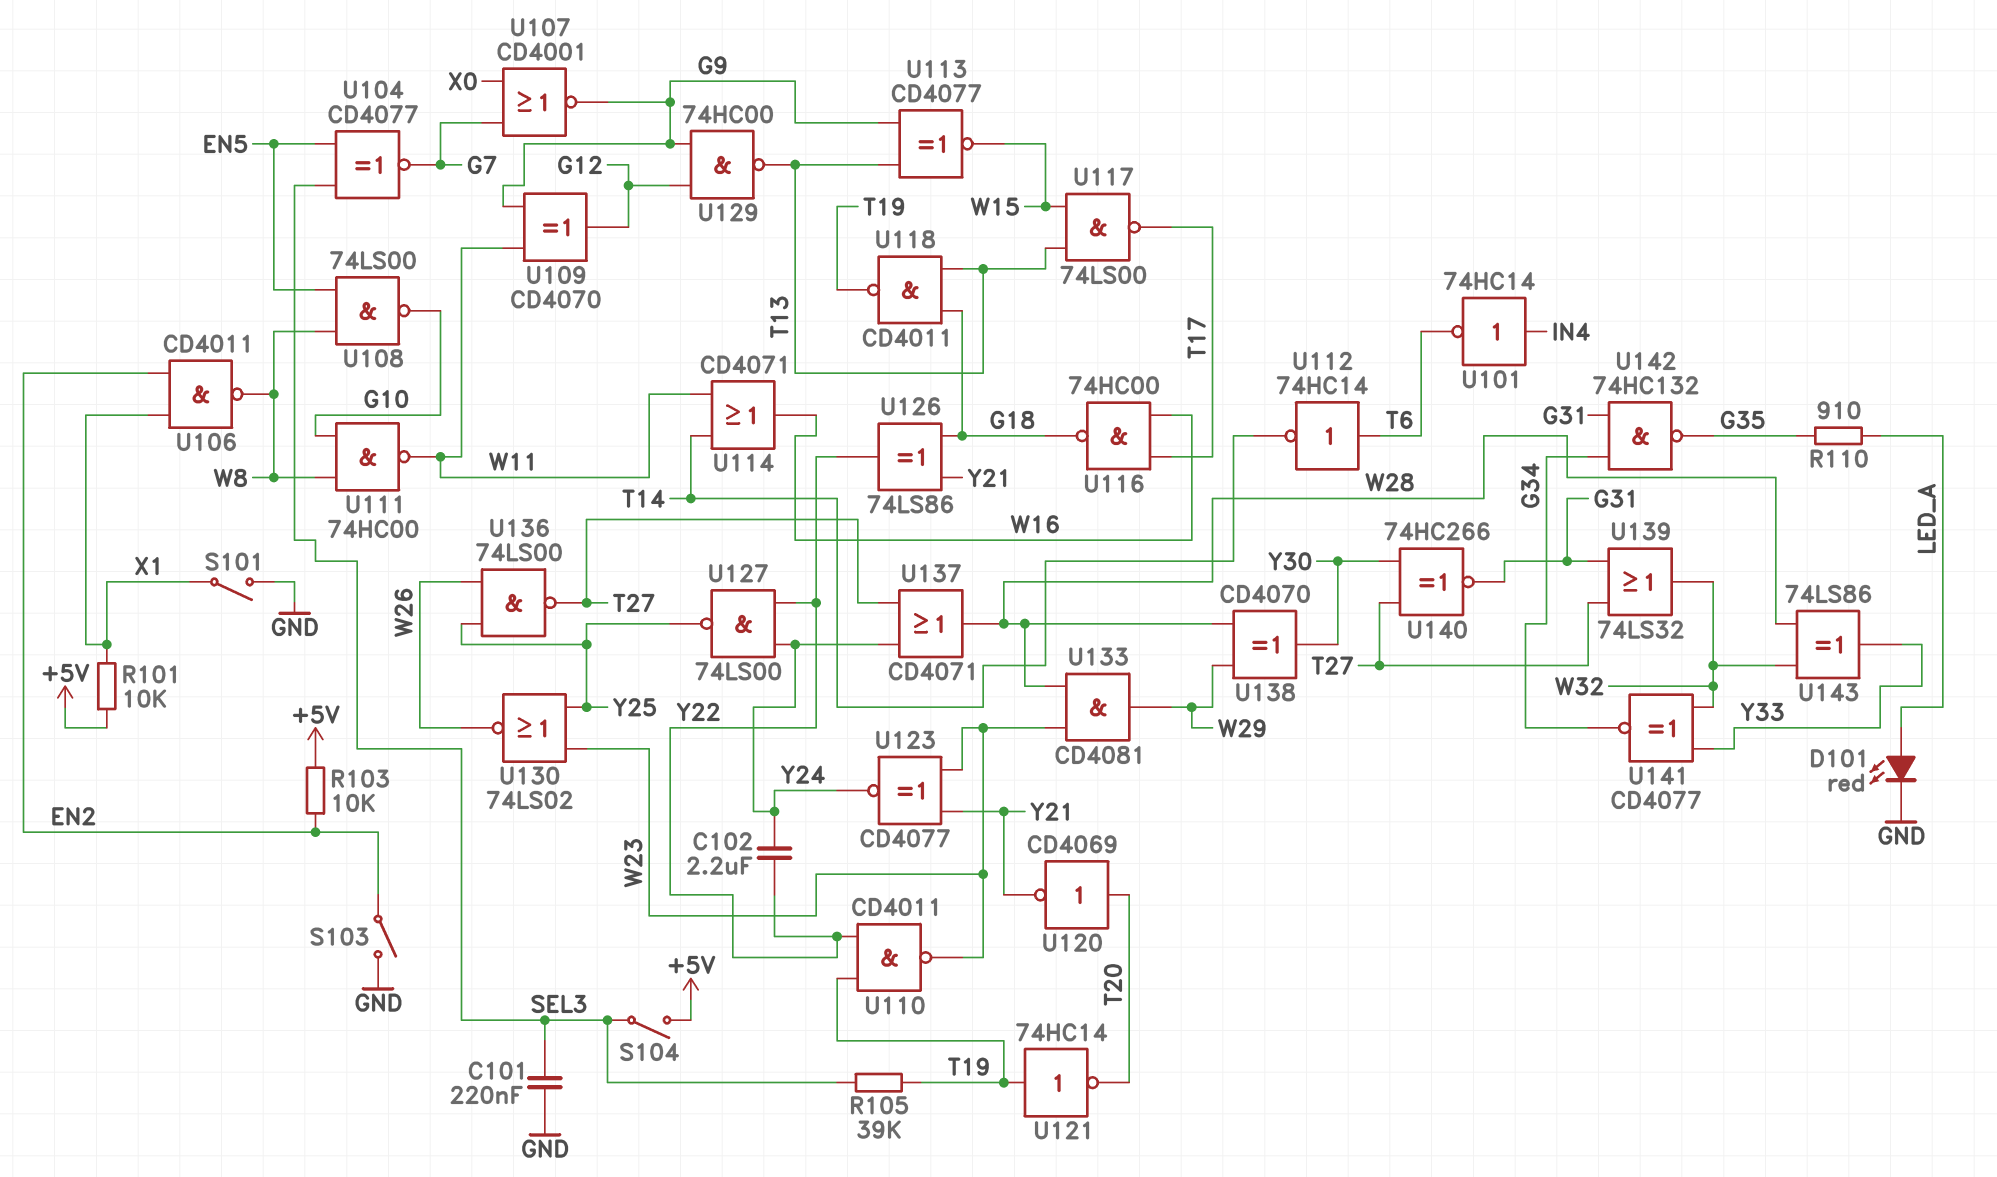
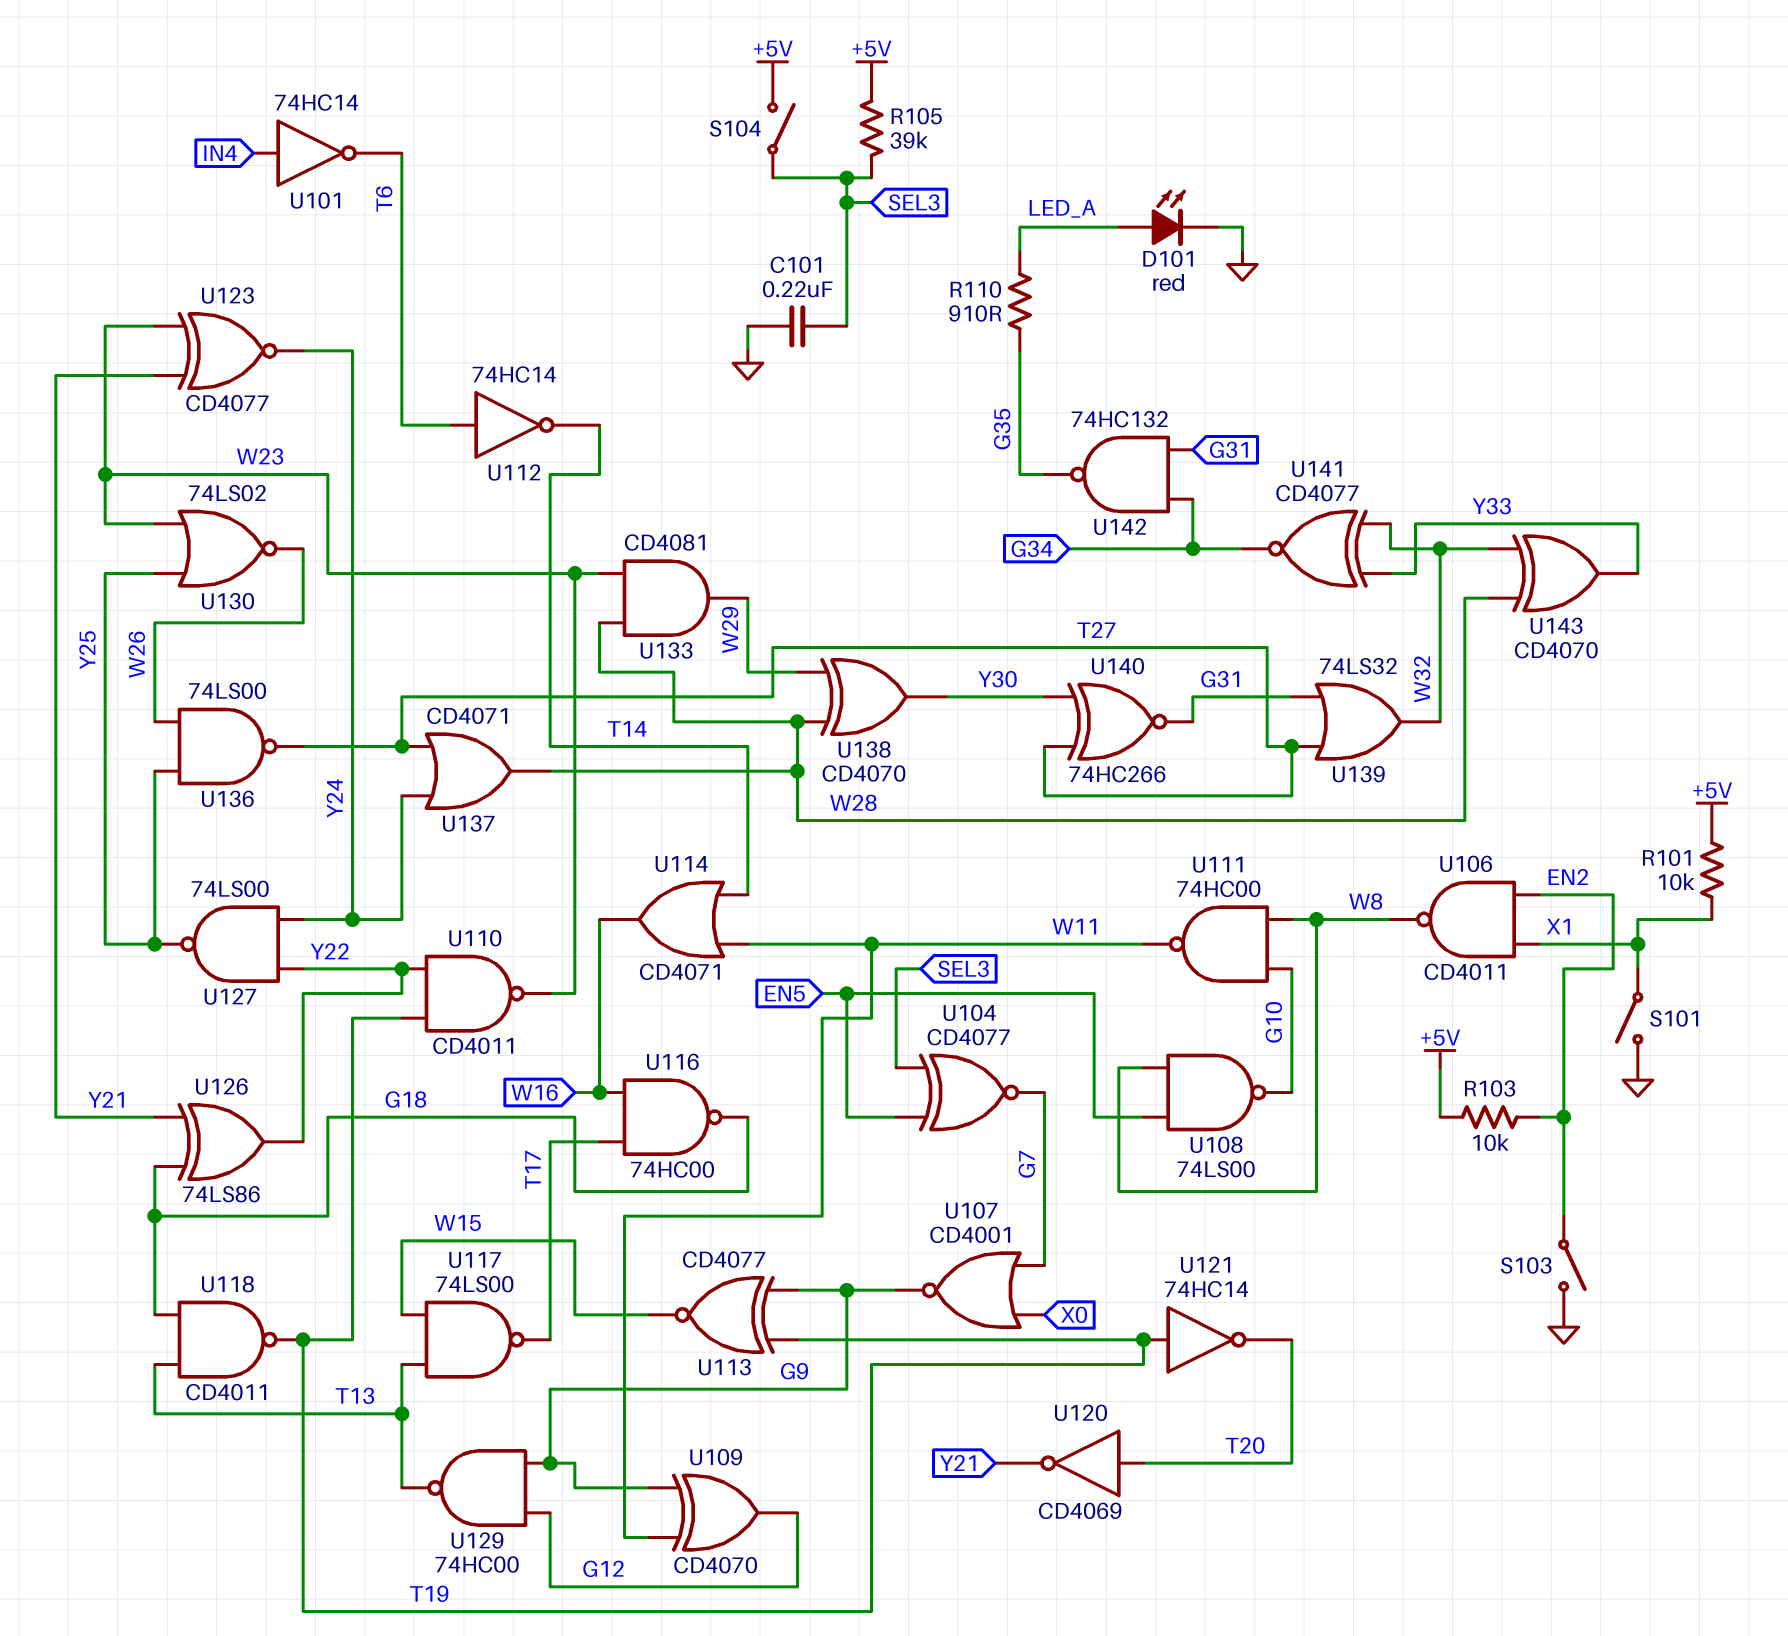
C102: 2.2uF (Y22, Y24) -> none
R105: 39k (SEL3, T19) -> 39k (+5V, SEL3)
U113: XNOR CD4077 (in G9, in T13, out W15) -> XNOR CD4077 (in G9, in T19, out W15)
U143: XOR 74LS86 (in W28, in W32, out Y33) -> XOR CD4070 (in W28, in W32, out Y33)

